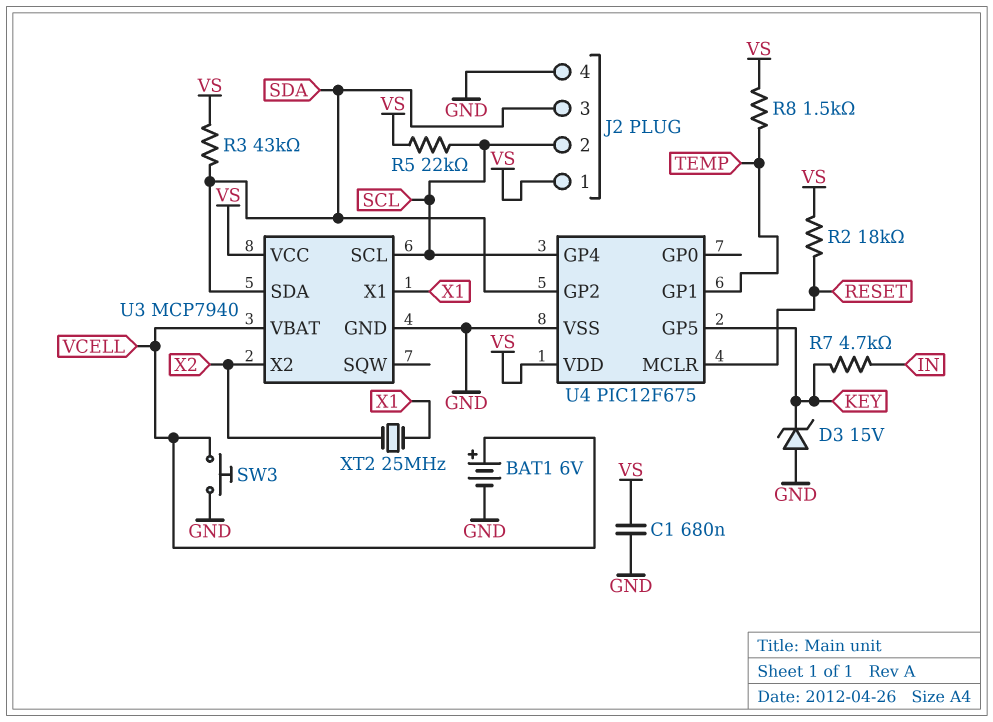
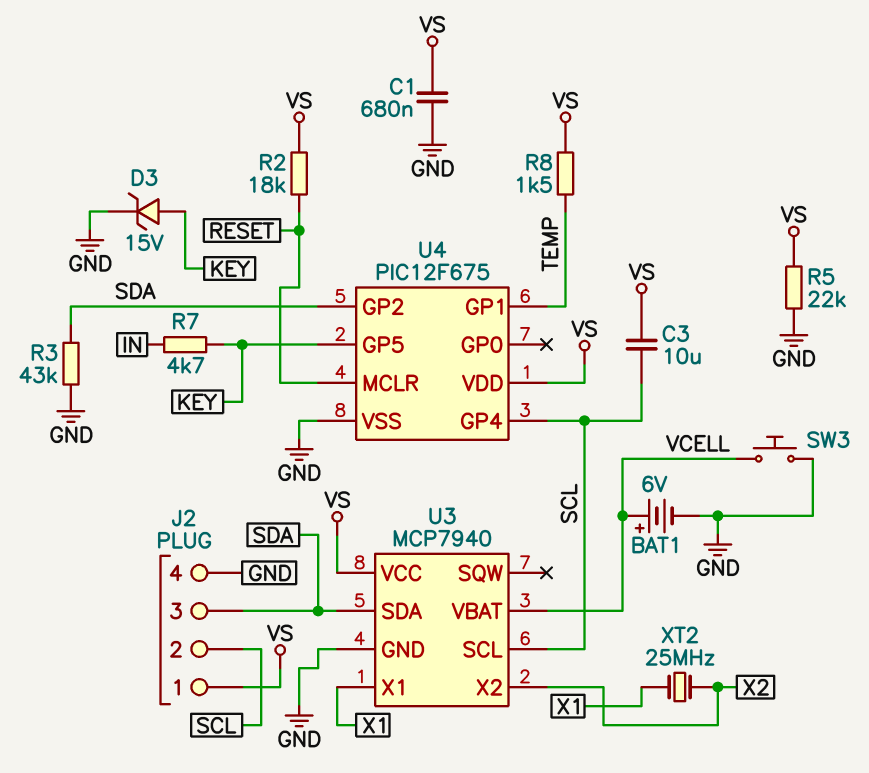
C3: none -> 10uF (SCL, VS)
D3: zener 15V (A GND, K KEY) -> zener 15V (A KEY, K GND)
R3: 43k (SDA, VS) -> 43k (GND, SDA)
R5: 22k (SCL, VS) -> 22k (GND, VS)

